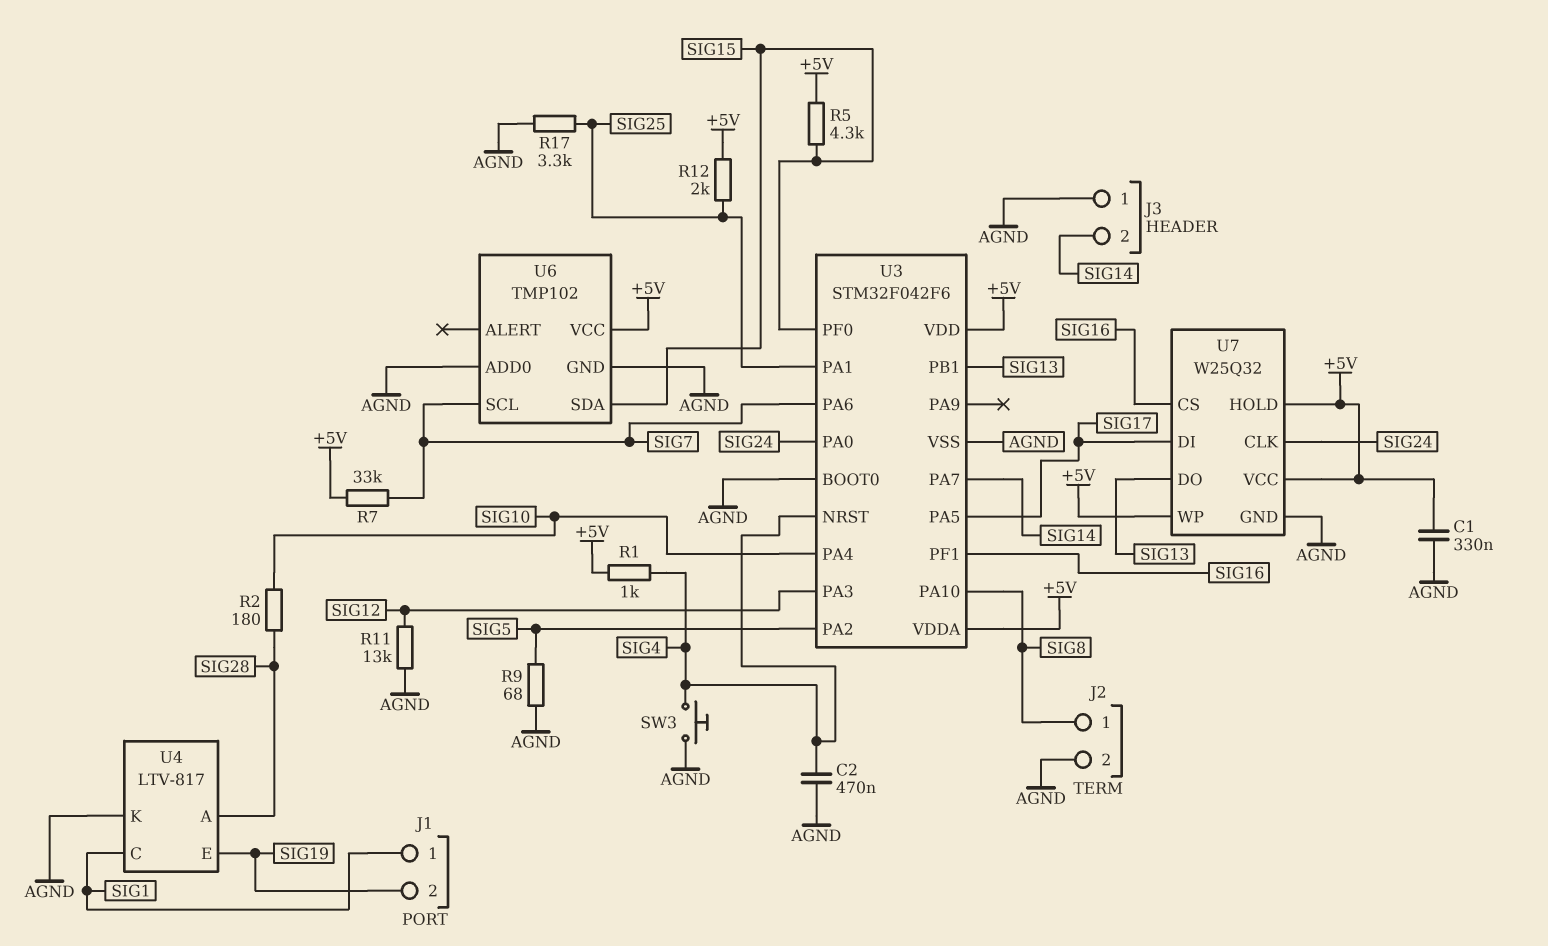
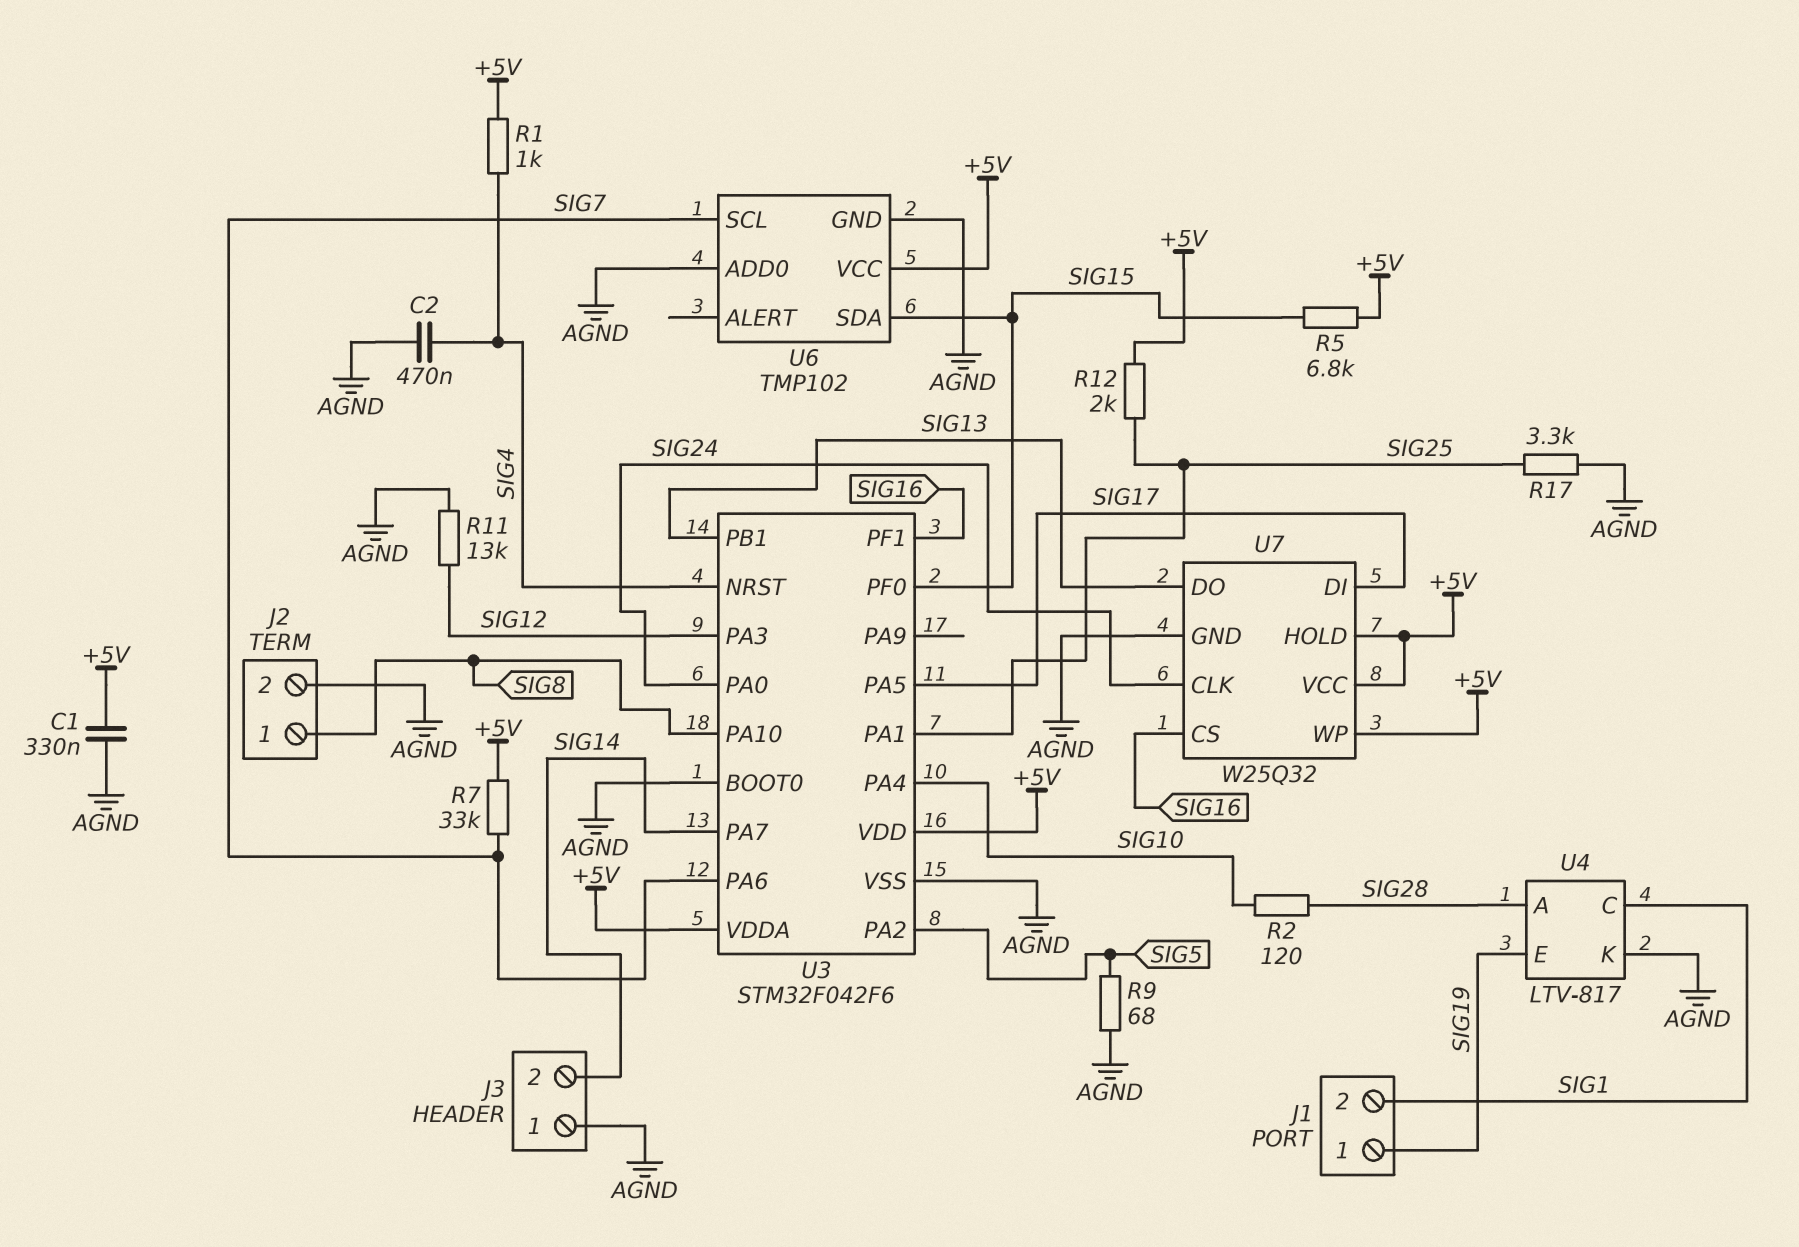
J1 pin 1: SIG1 -> SIG19
J1 pin 2: SIG19 -> SIG1
R2: 180 (SIG10, SIG28) -> 120 (SIG10, SIG28)
R5: 4.3k (+5V, SIG15) -> 6.8k (+5V, SIG15)
SW3: button (AGND, SIG4) -> none

